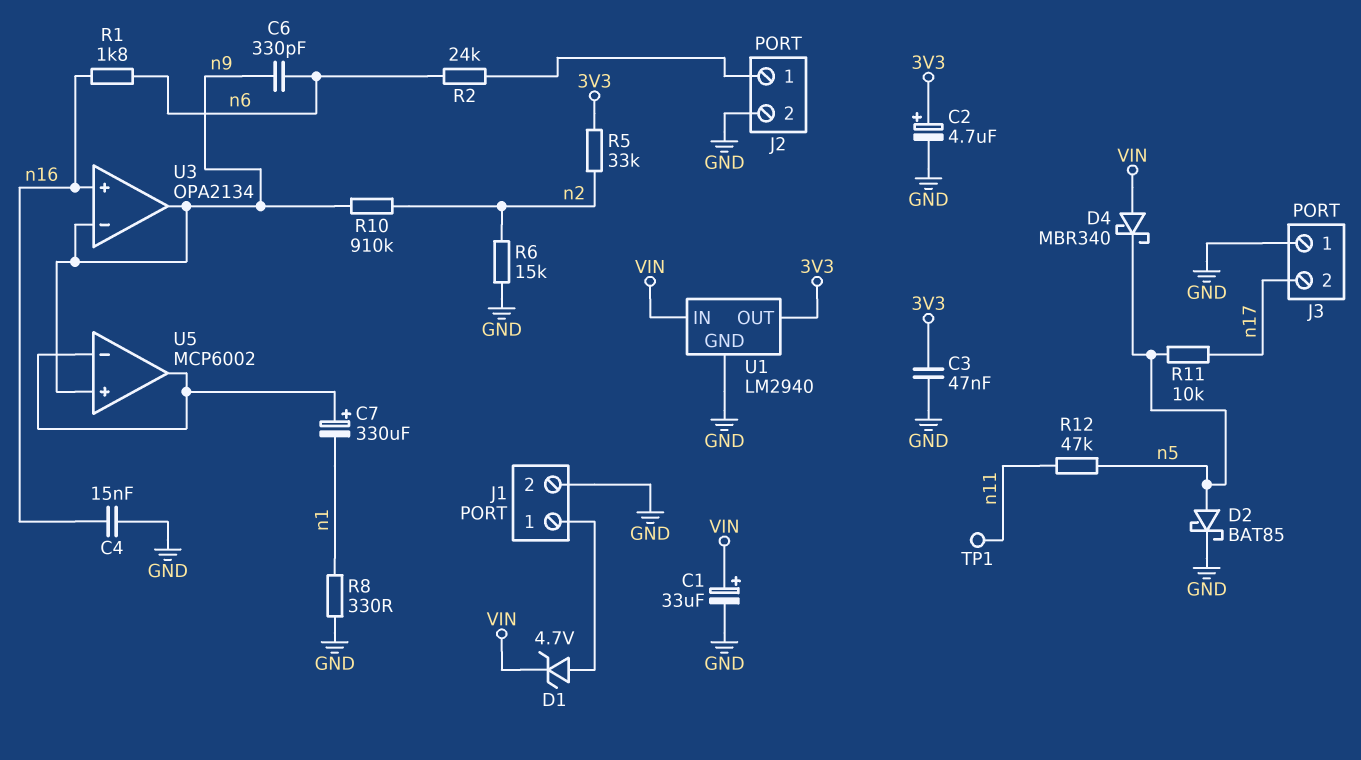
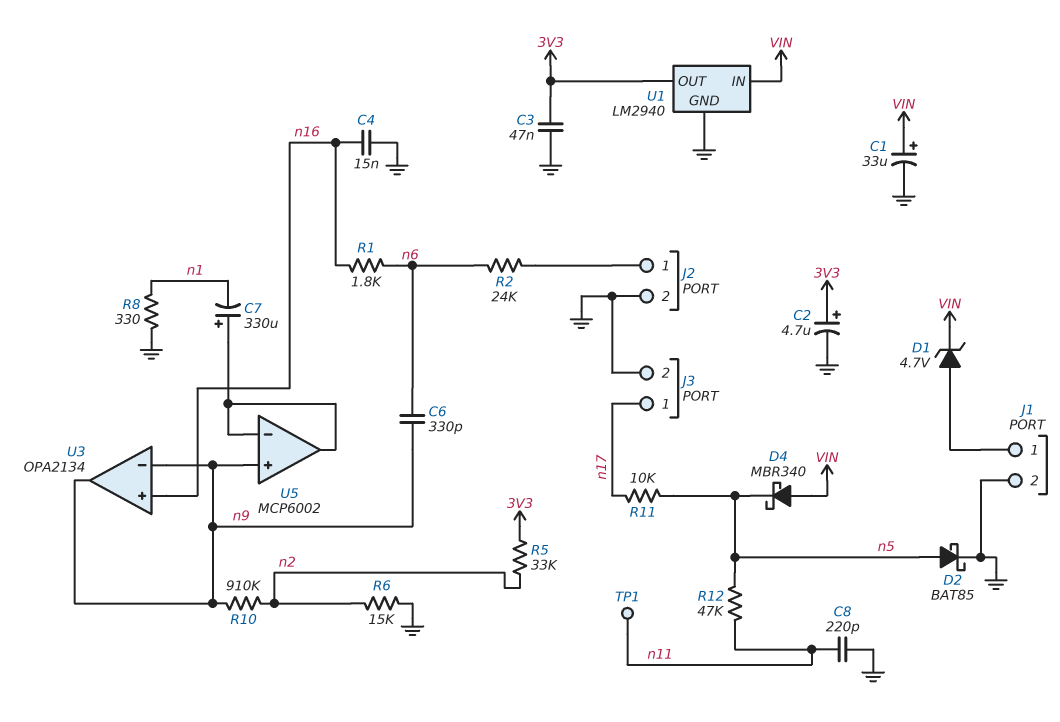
C8: none -> 220pF (GND, n11)
J3 pin 1: GND -> n17
J3 pin 2: n17 -> GND

